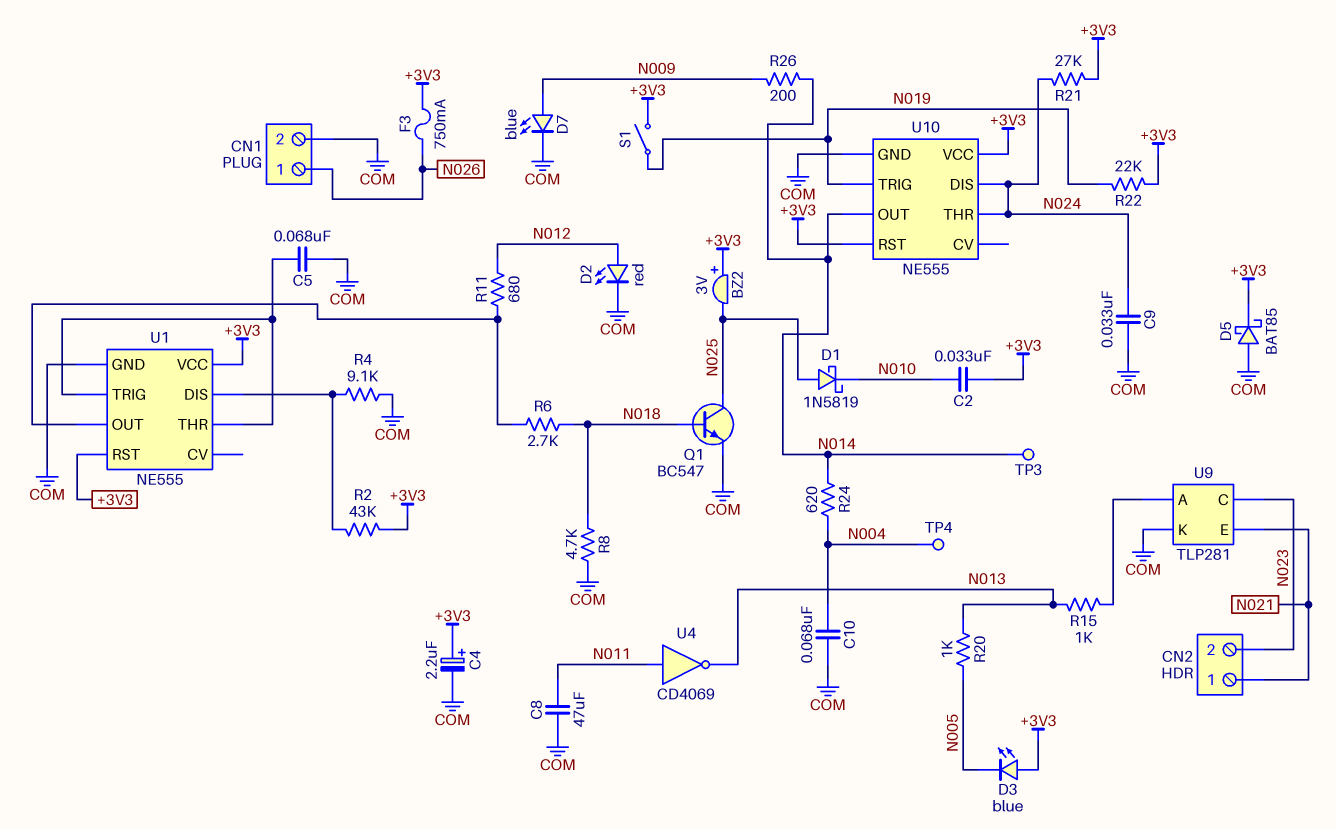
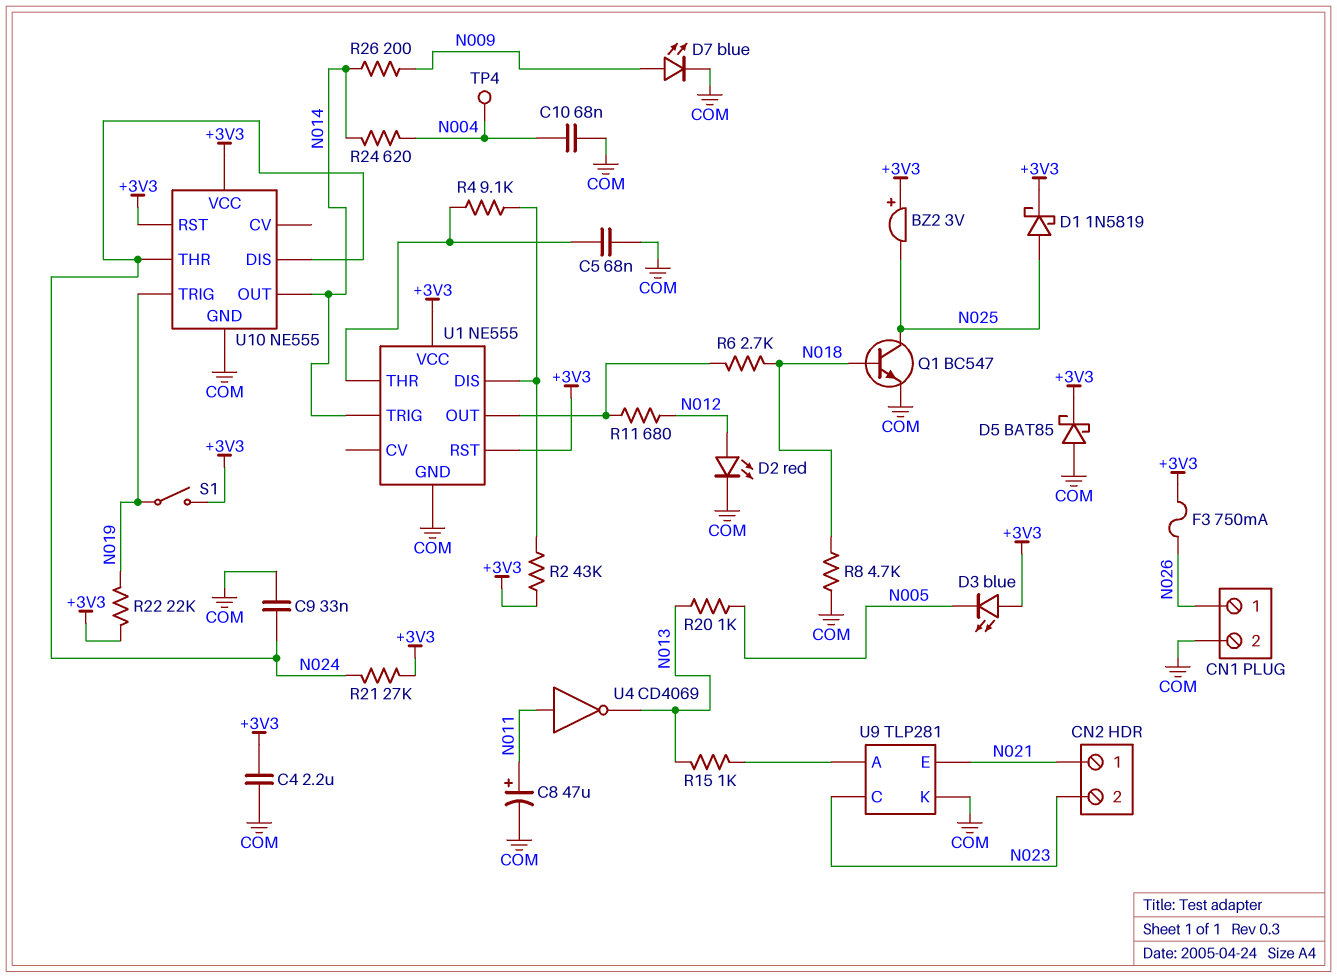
C2: 33nF (+3V3, N010) -> none
C4: 2.2uF (plus +3V3, minus COM) -> 2.2uF (+3V3, COM)
C8: 47uF (COM, N011) -> 47uF (plus N011, minus COM)
D1: schottky 1N5819 (A N025, K N010) -> schottky 1N5819 (A N025, K +3V3)
R4: 9.1k (COM, U1/DIS) -> 9.1k (U1/DIS, U1/THR)
TP3: test point (N014) -> none
U1 pin TRIG: U1/THR -> N014

